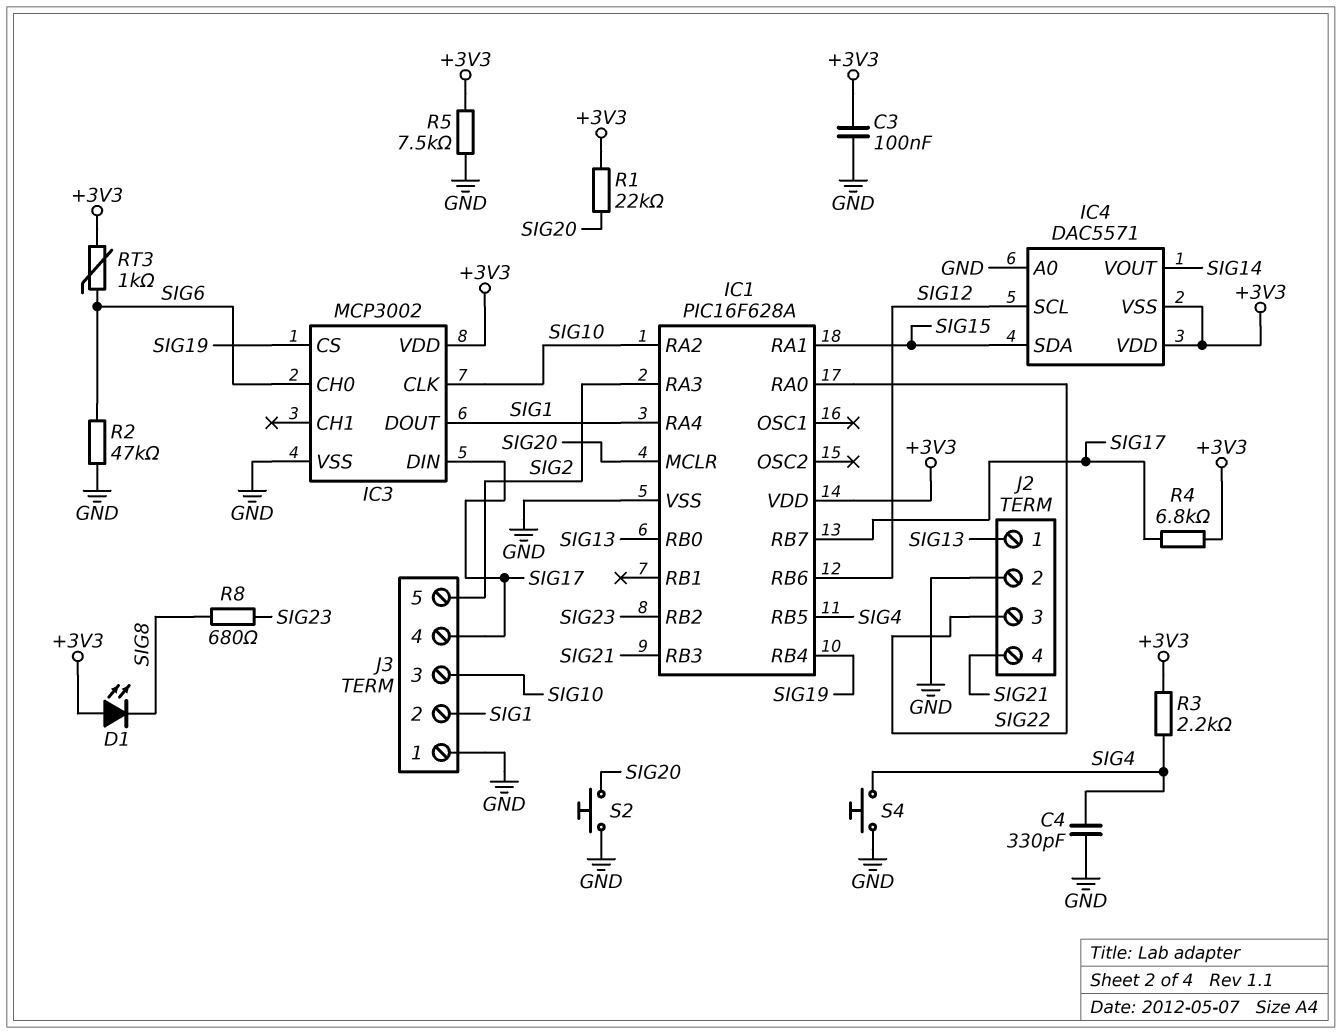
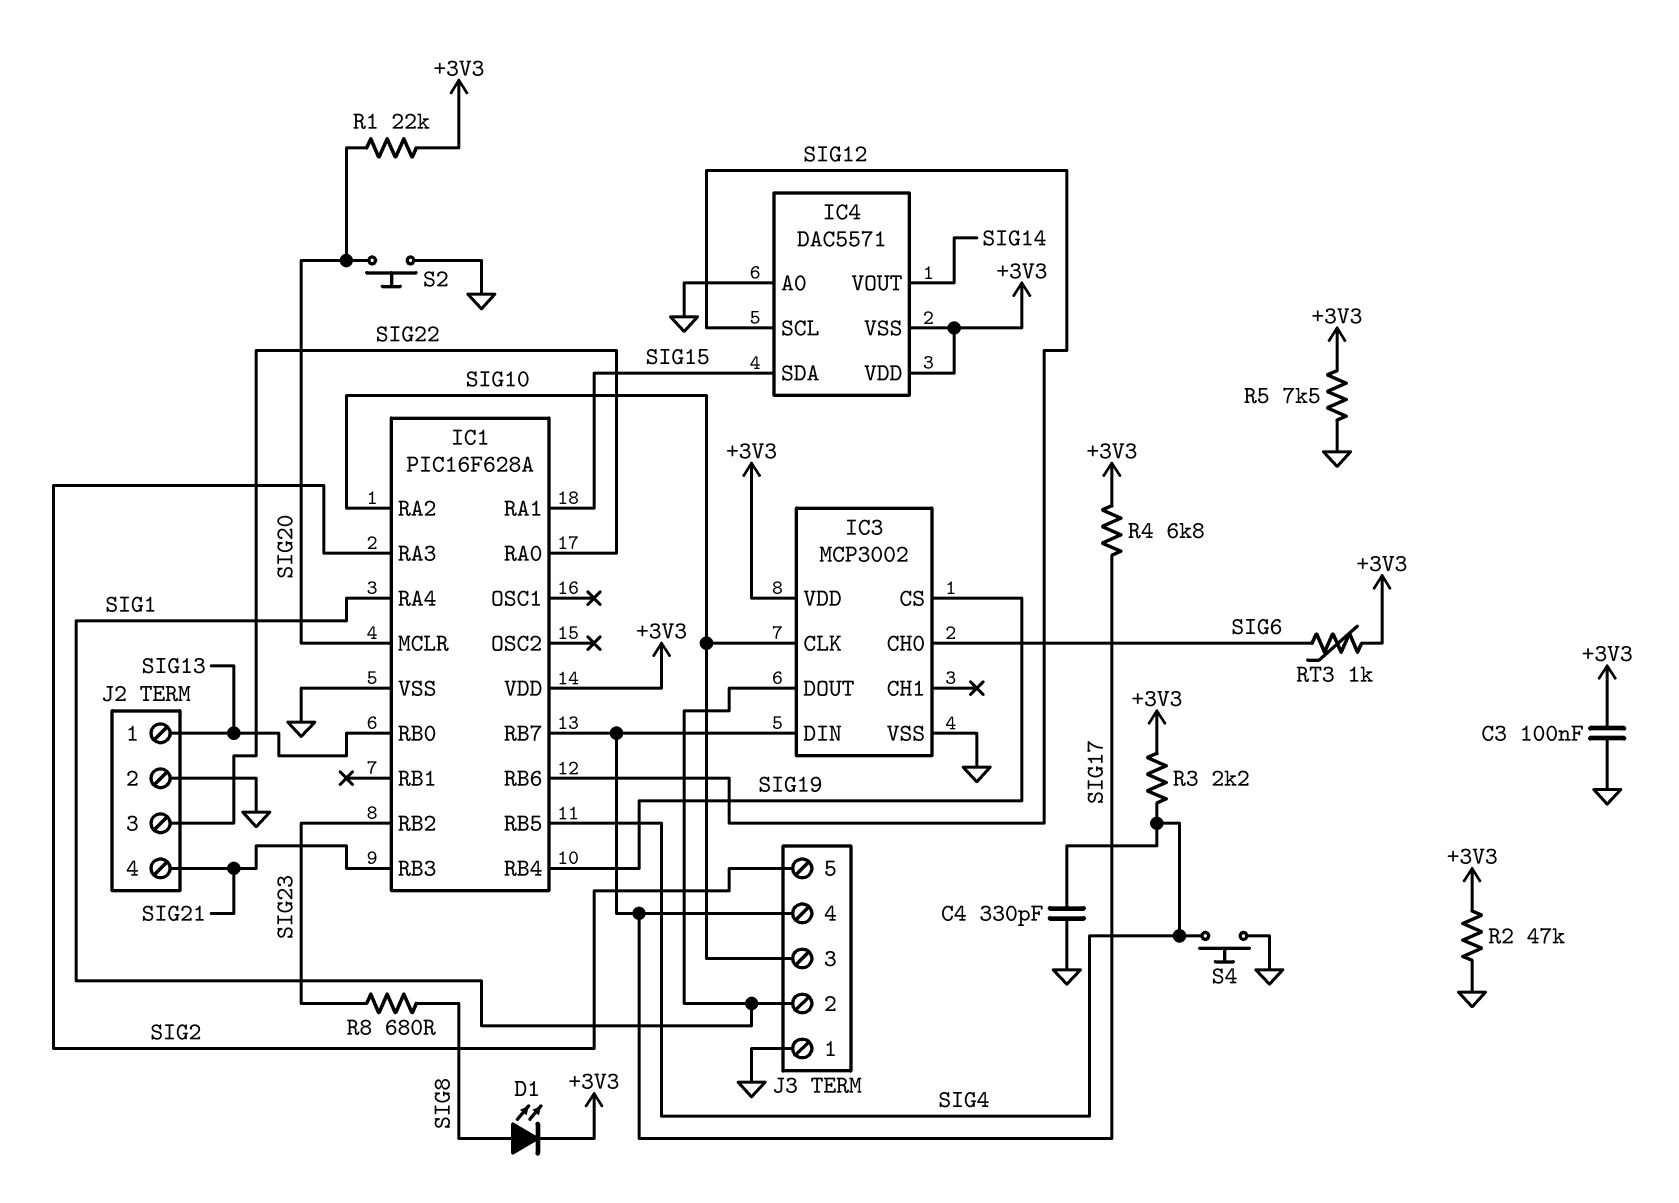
D1: LED (A +3V3, K SIG8) -> LED (A SIG8, K +3V3)
R2: 47k (GND, SIG6) -> 47k (+3V3, GND)

